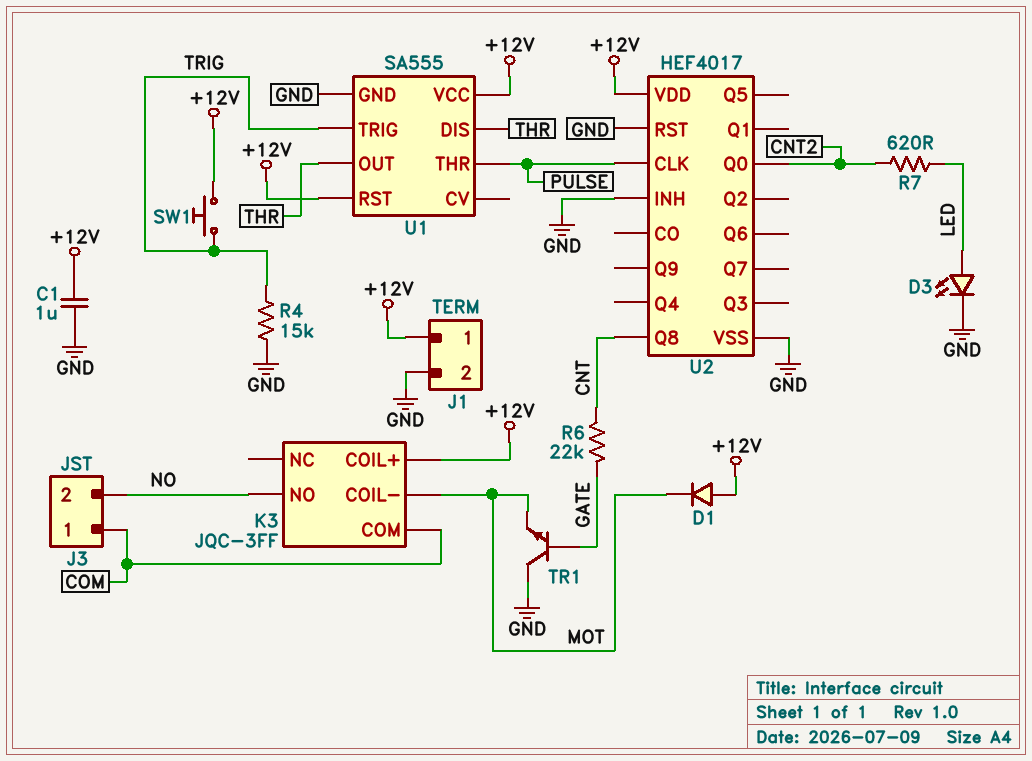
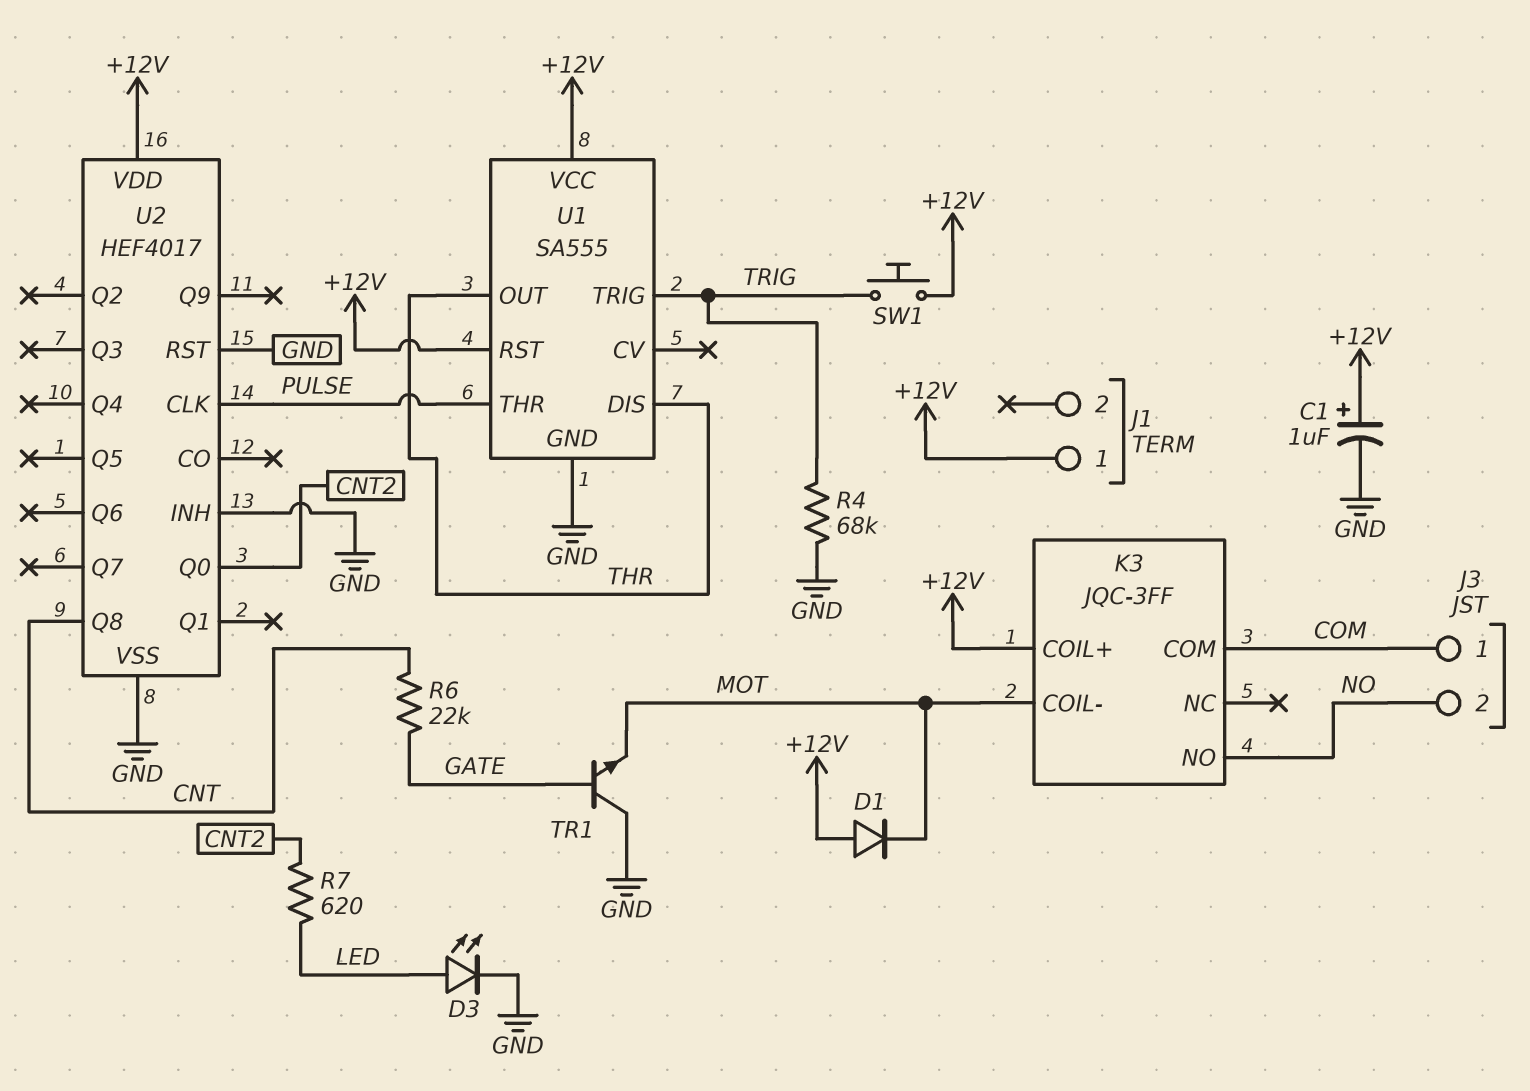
C1: 1uF (+12V, GND) -> 1uF (plus +12V, minus GND)
J1 pin 2: GND -> none
R4: 15k (GND, TRIG) -> 68k (GND, TRIG)

